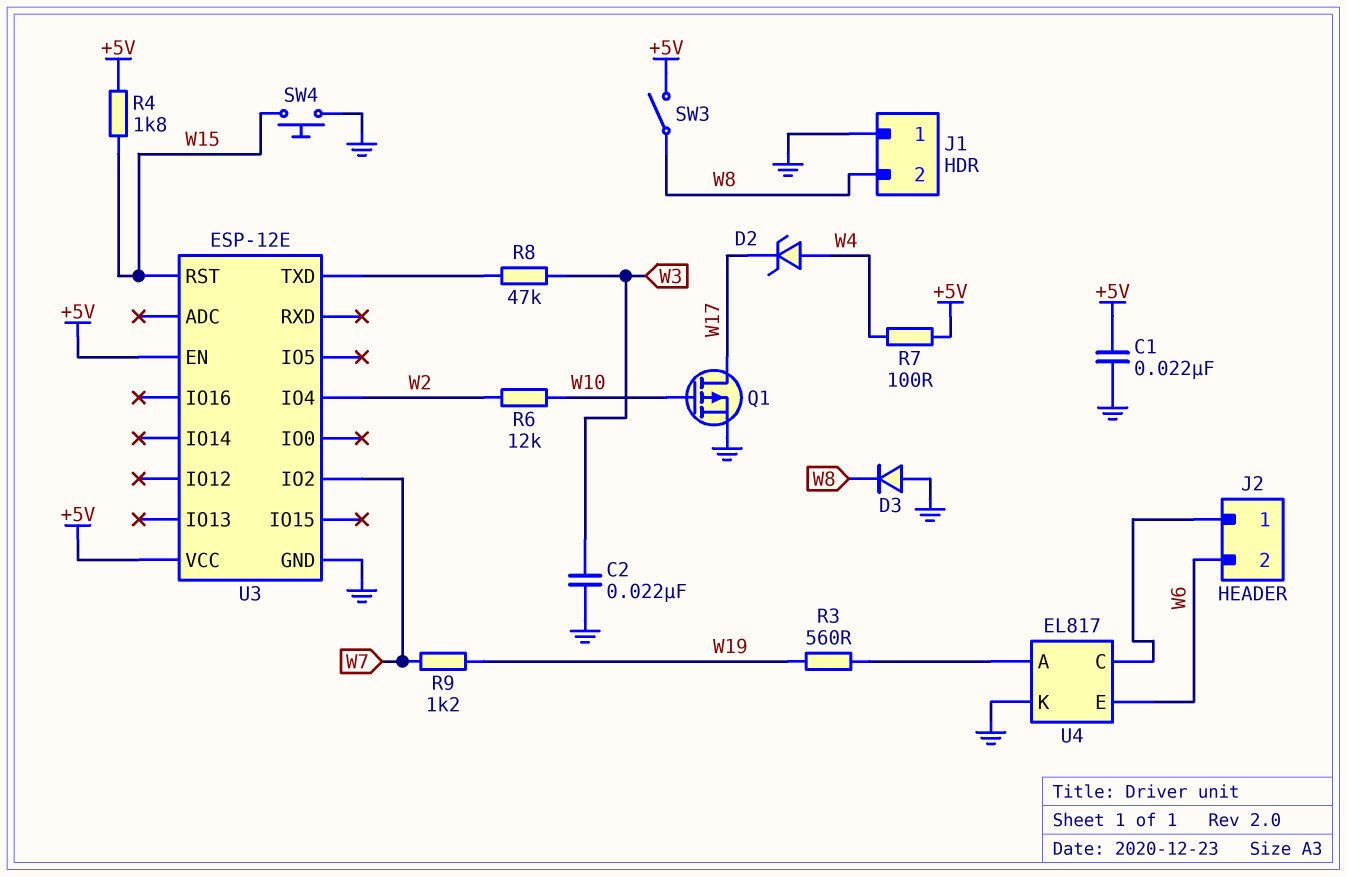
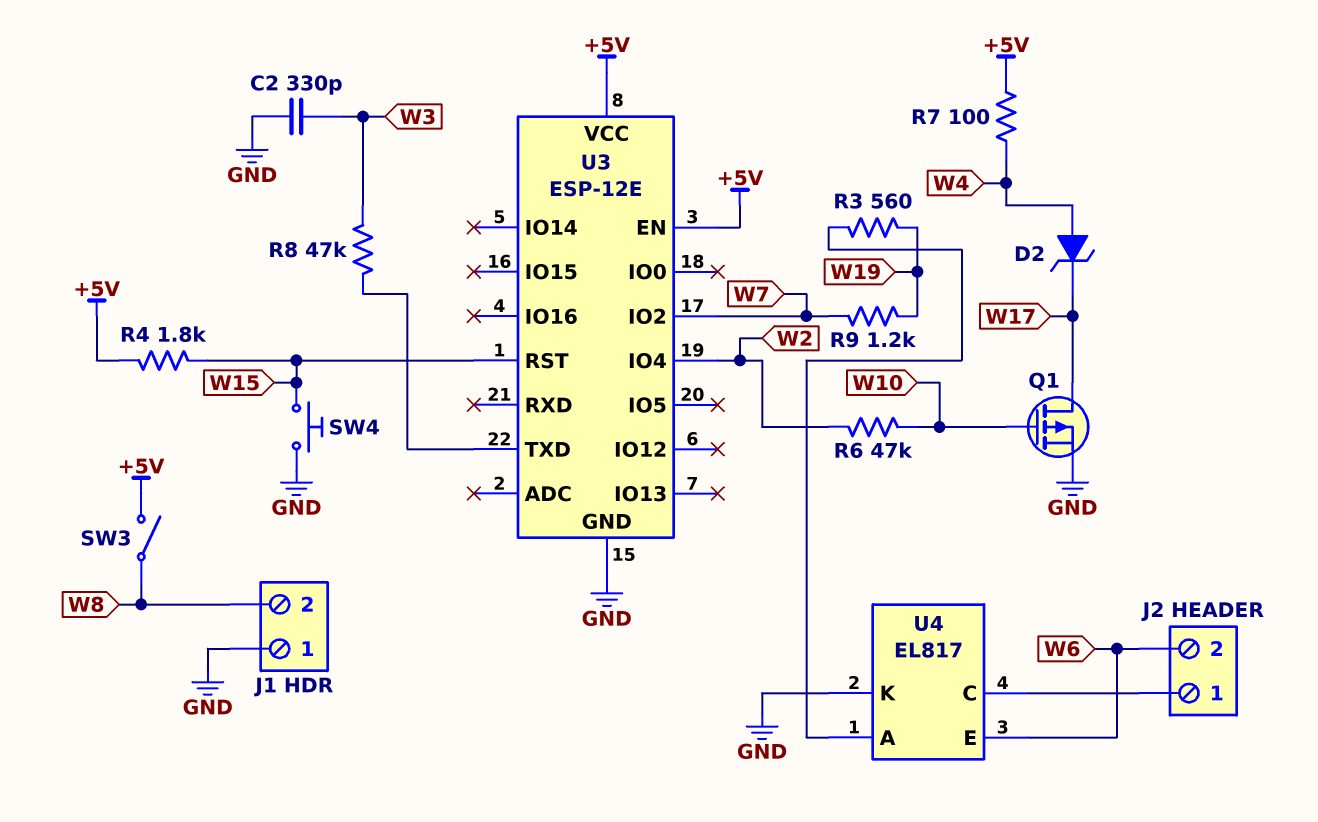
C1: 22nF (+5V, GND) -> none
C2: 22nF (GND, W3) -> 330pF (GND, W3)
D3: diode (A GND, K W8) -> none
R6: 12k (W2, W10) -> 47k (W2, W10)

